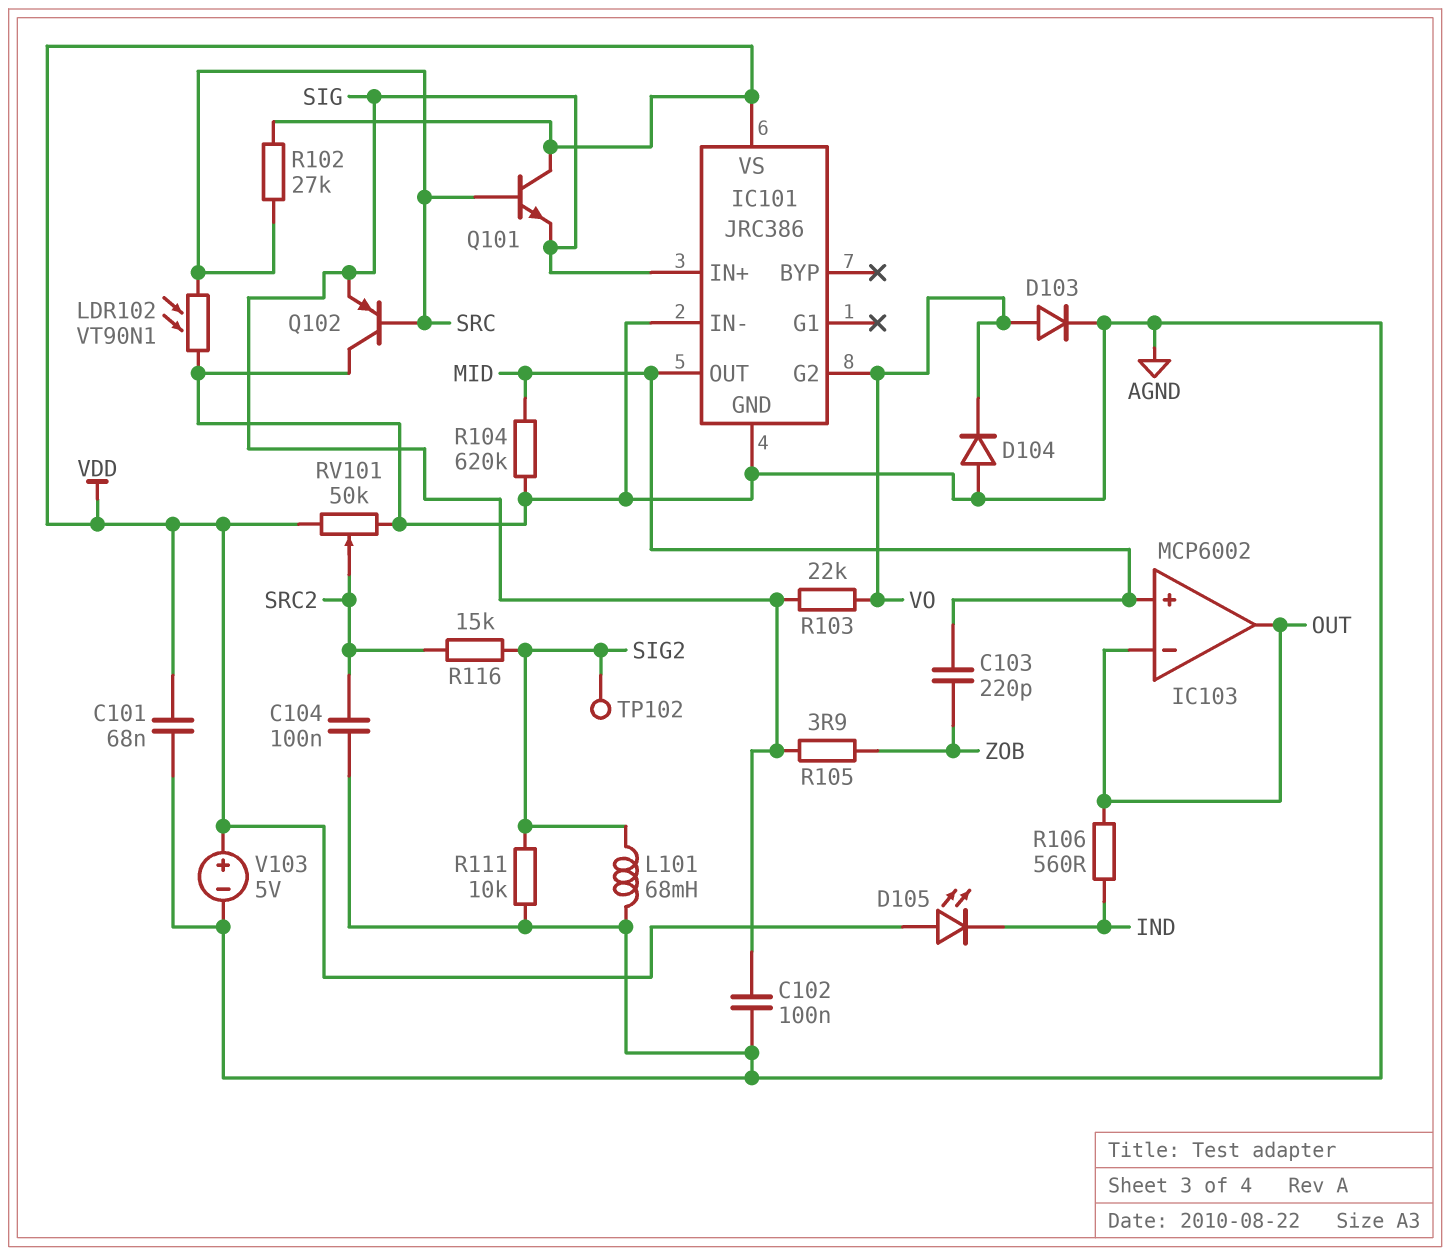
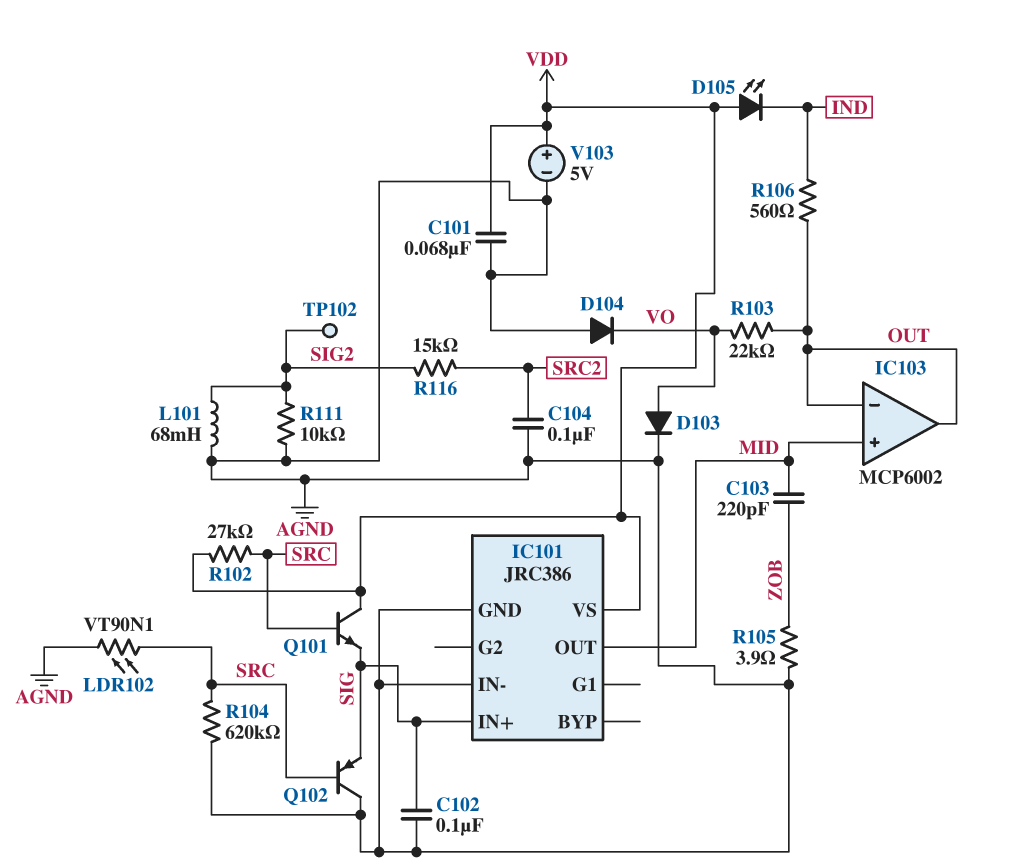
IC101 pin G2: VO -> none
R103: 22k (SIG, VO) -> 22k (OUT, VO)
R104: 620k (AGND, MID) -> 620k (AGND, SRC)
R105: 3.9 (SIG, ZOB) -> 3.9 (AGND, ZOB)
RV101: 50k (AGND, VDD, wiper SRC2) -> none

